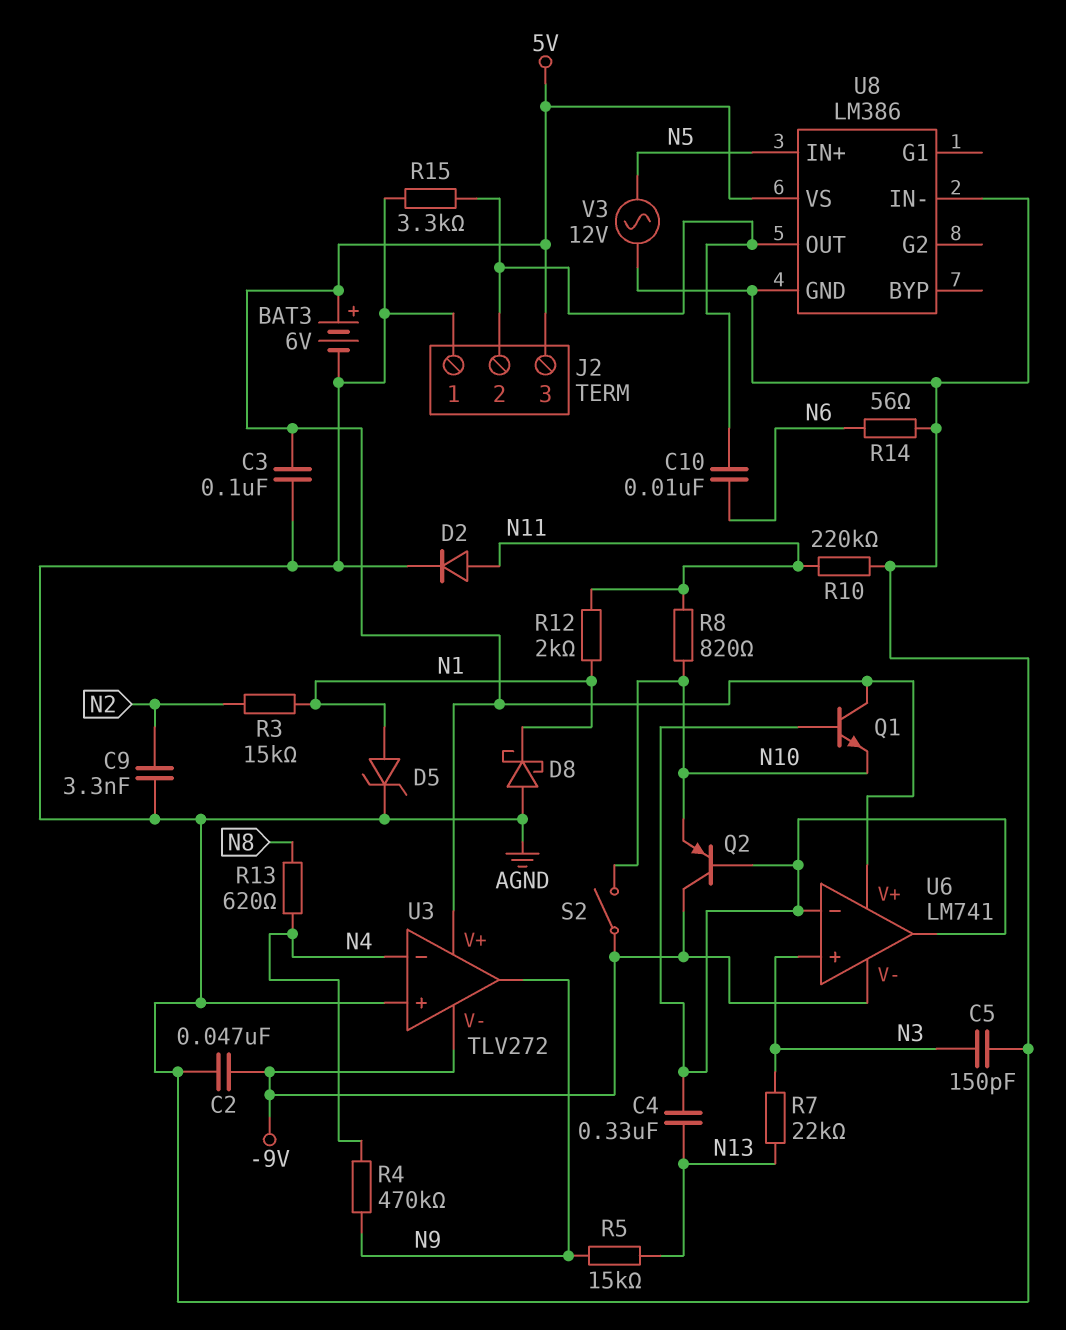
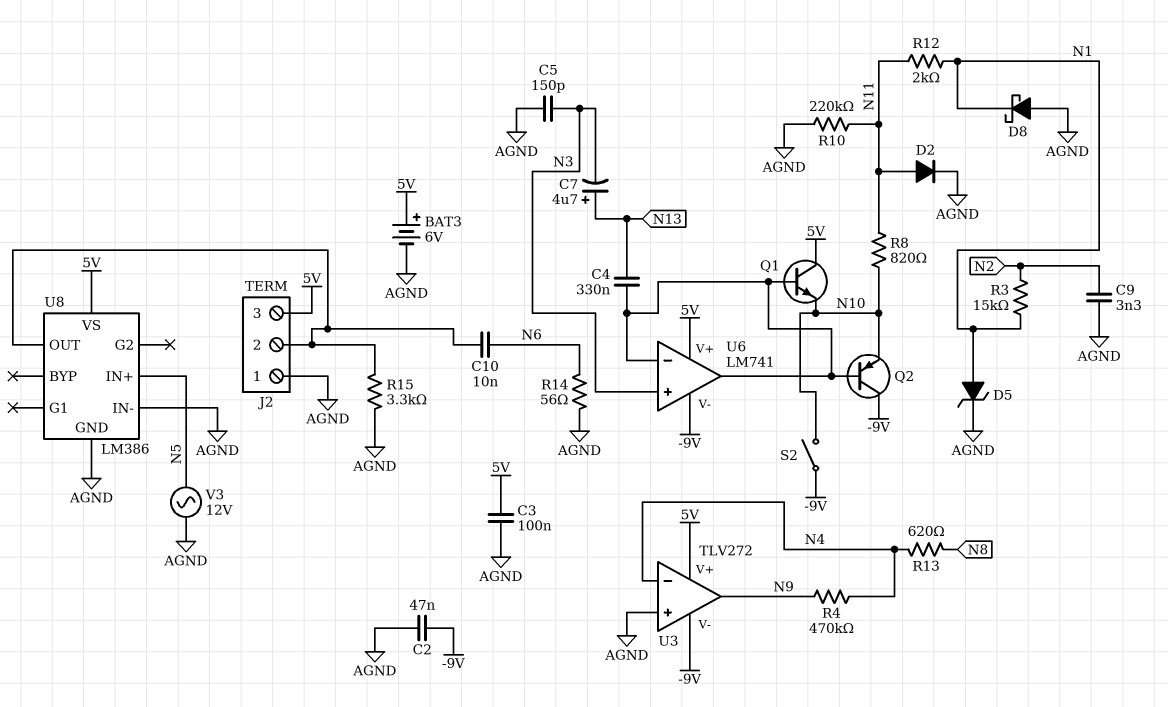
C7: none -> 4.7uF (plus N13, minus N3)
R5: 15k (N9, N13) -> none
R7: 22k (N3, N13) -> none

